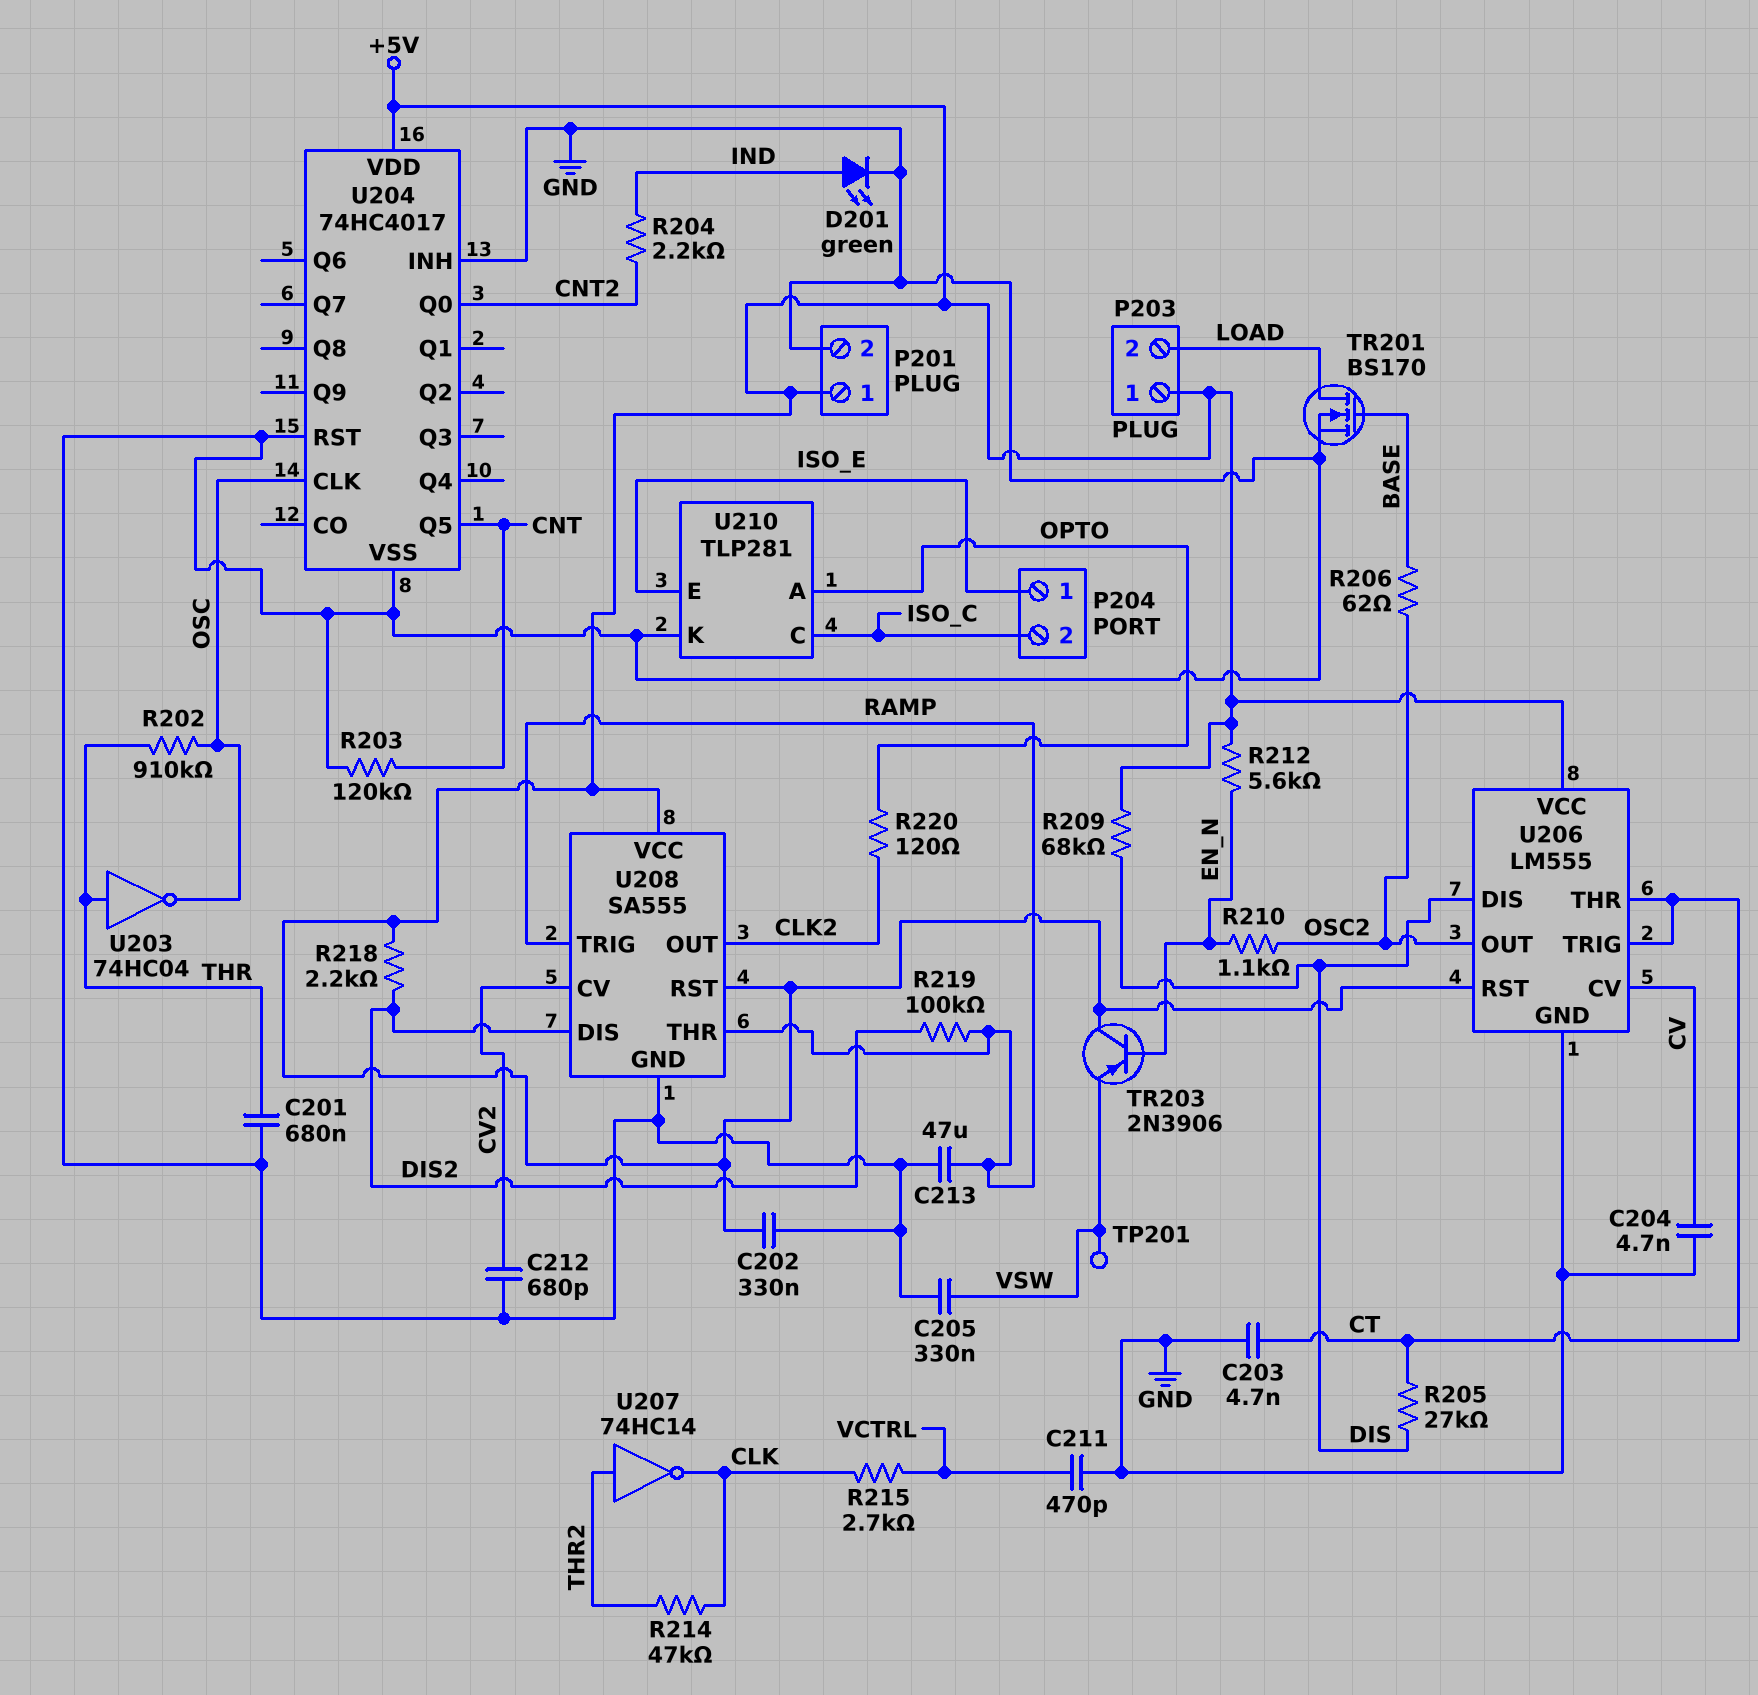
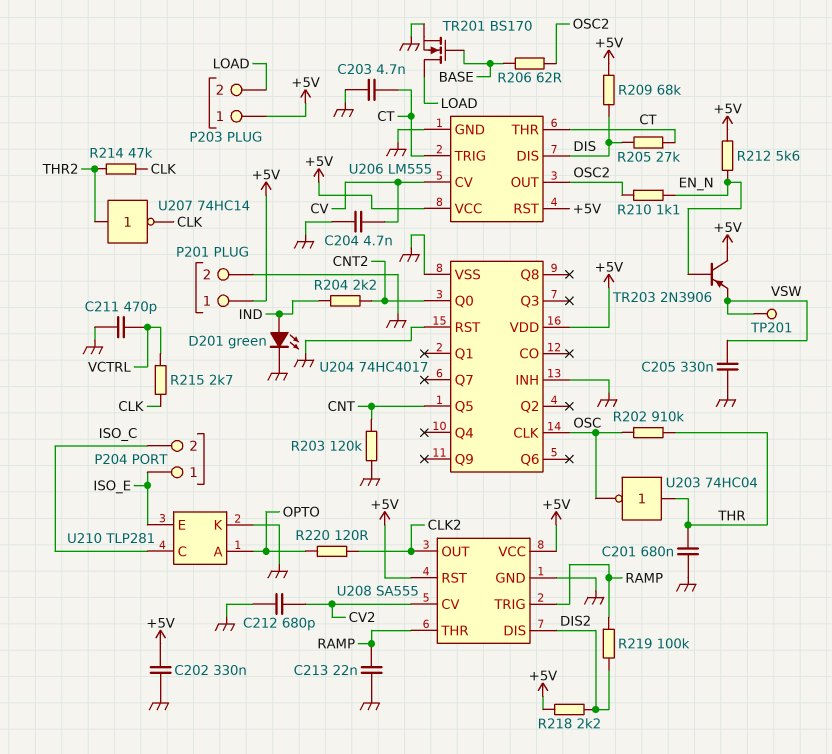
C213: 47uF (GND, RAMP) -> 22nF (GND, RAMP)

